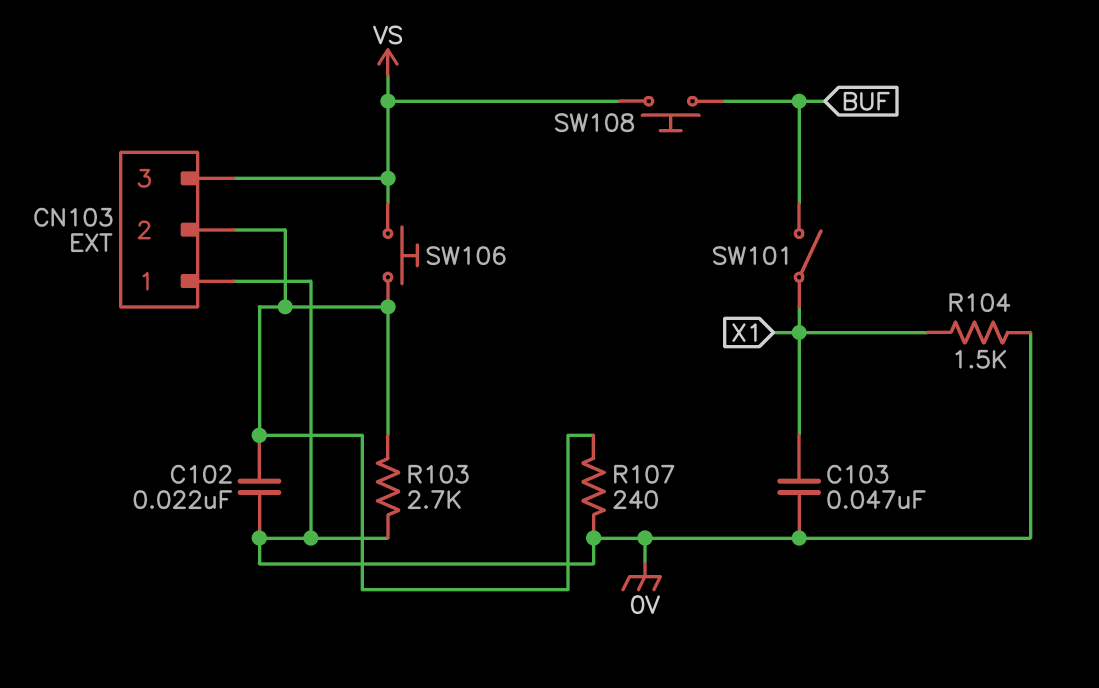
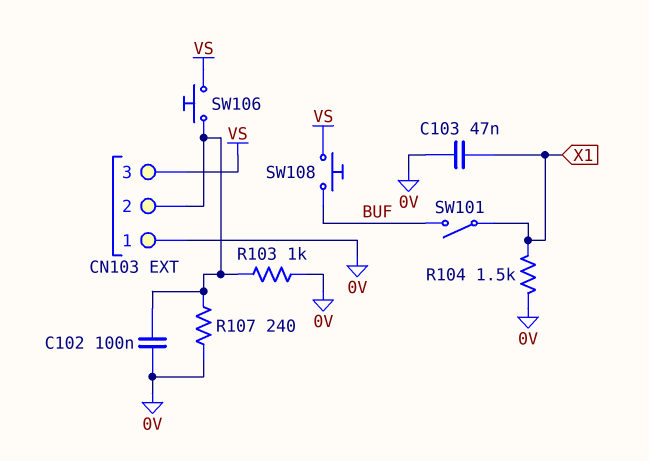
C102: 22nF (0V, CN103/2) -> 100nF (0V, CN103/2)
R103: 2.7k (0V, CN103/2) -> 1k (0V, CN103/2)

